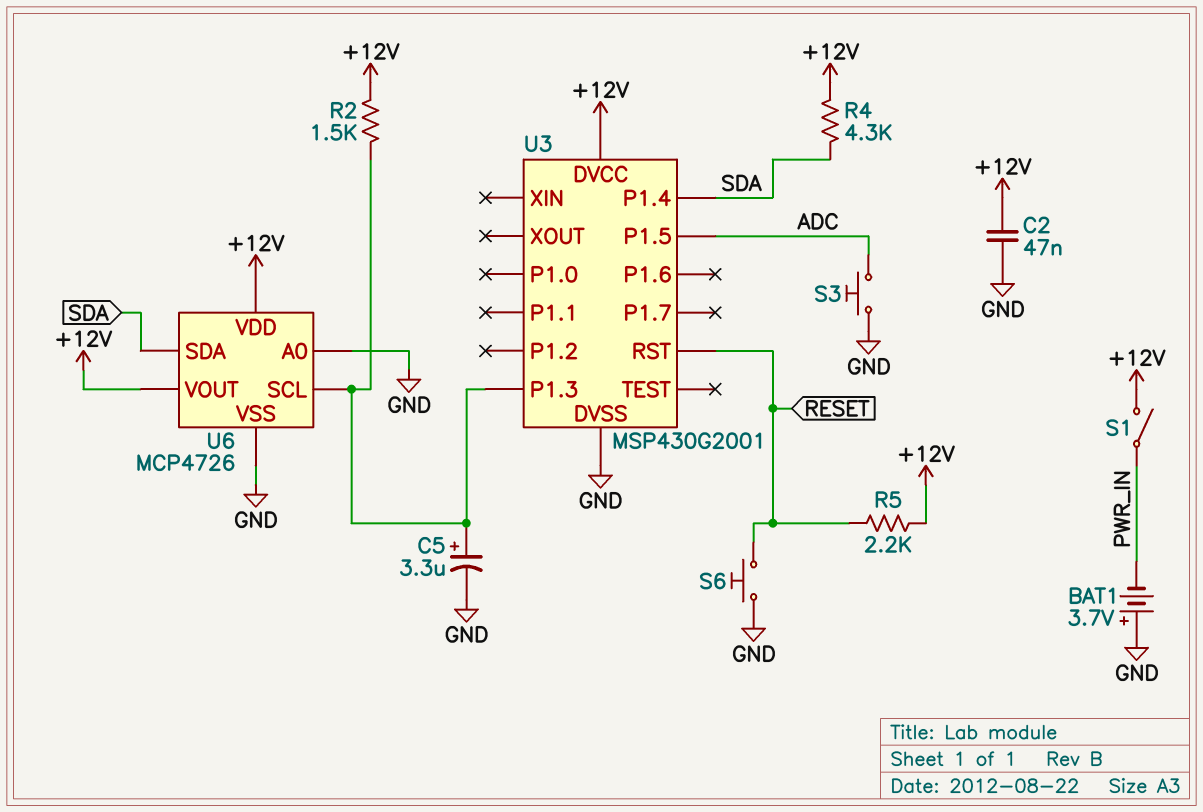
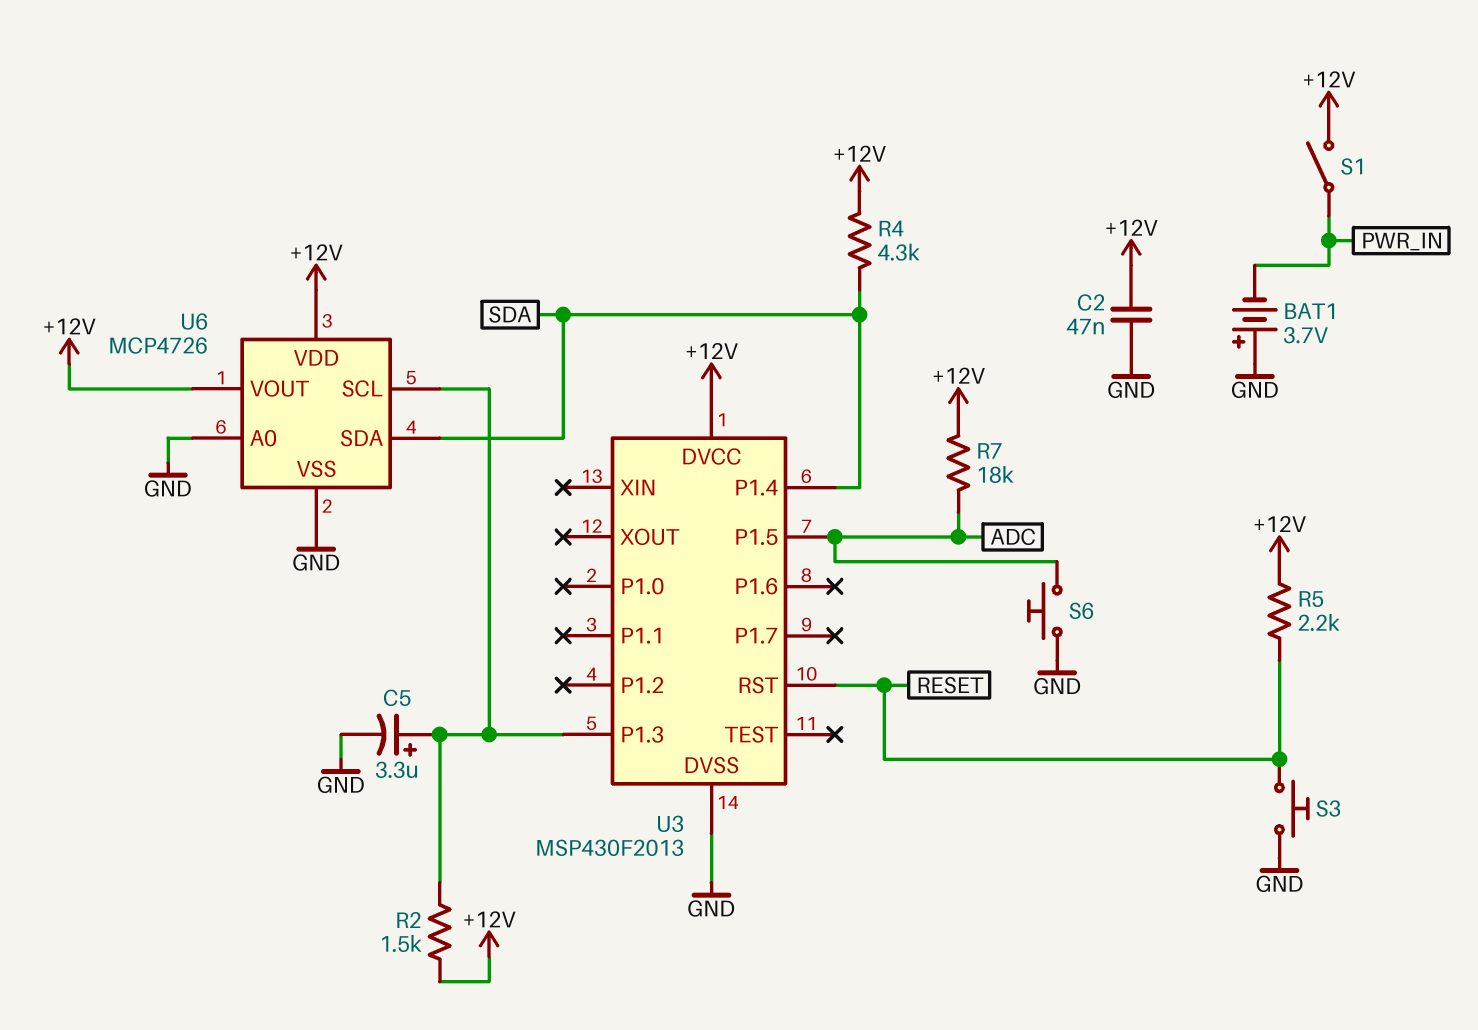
R7: none -> 18k (+12V, ADC)
S3: button (ADC, GND) -> button (GND, RESET)
S6: button (GND, RESET) -> button (ADC, GND)
U3: MSP430G2001 -> MSP430F2013

